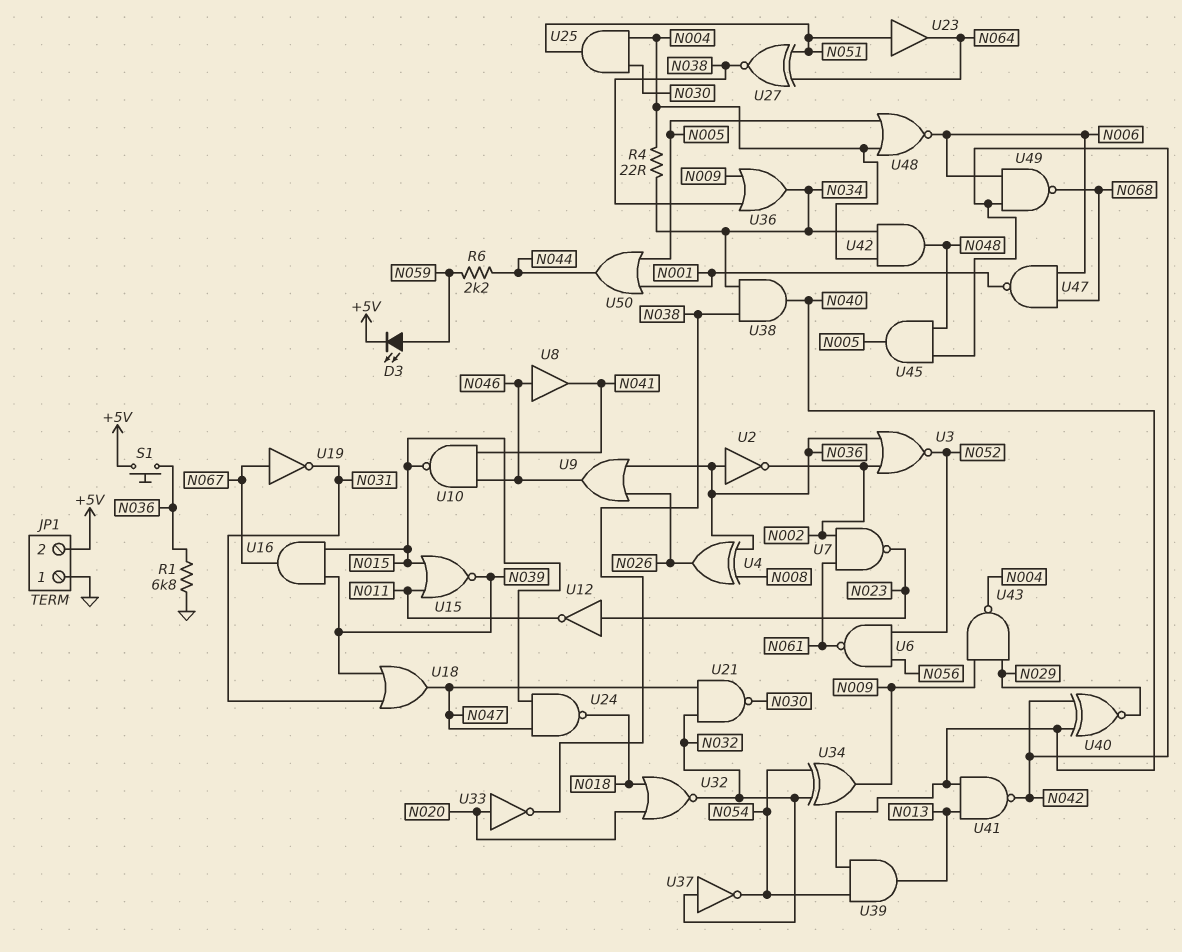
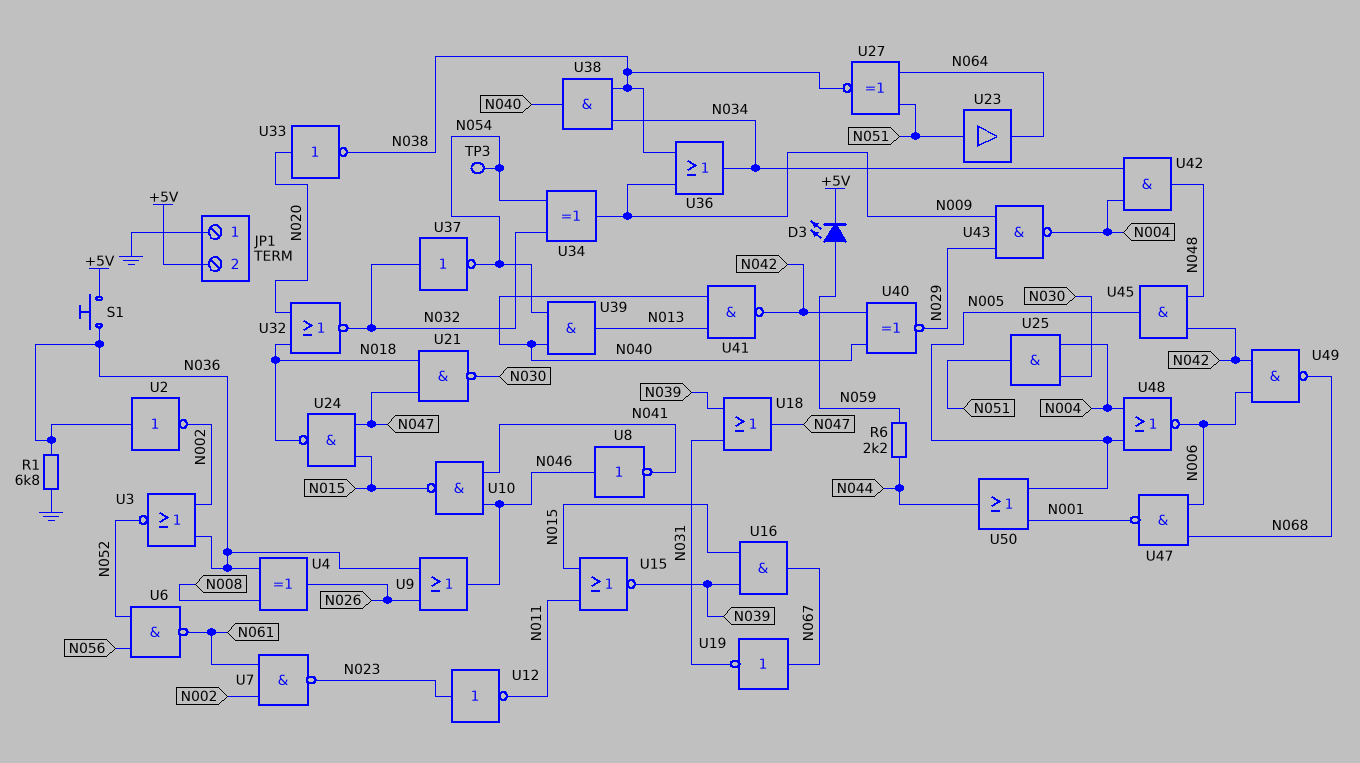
R4: 22 (N004, N034) -> none
TP3: none -> test point (N054)
U8: buffer (in N046, out N041) -> NOT (in N046, out N041)
U21: NAND (in N032, in N047, out N030) -> NAND (in N018, in N047, out N030)

